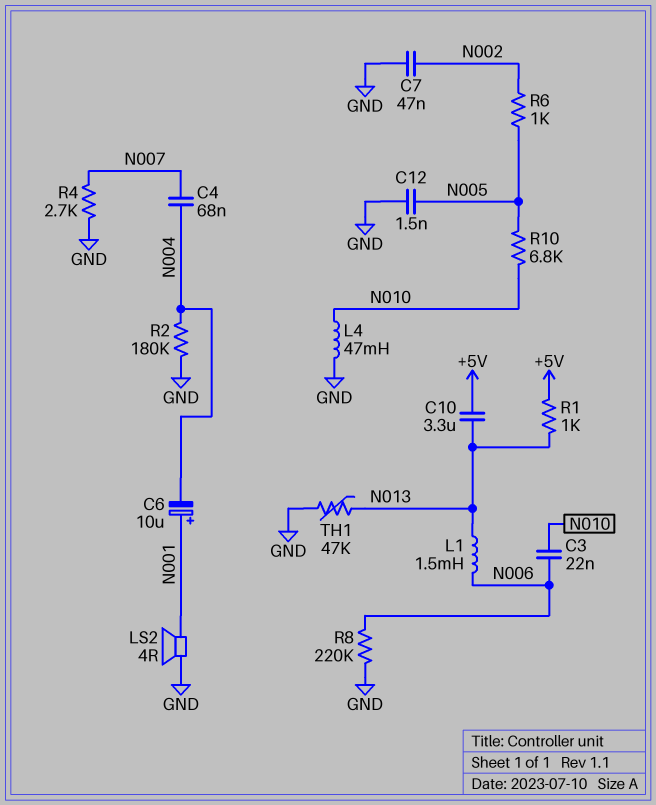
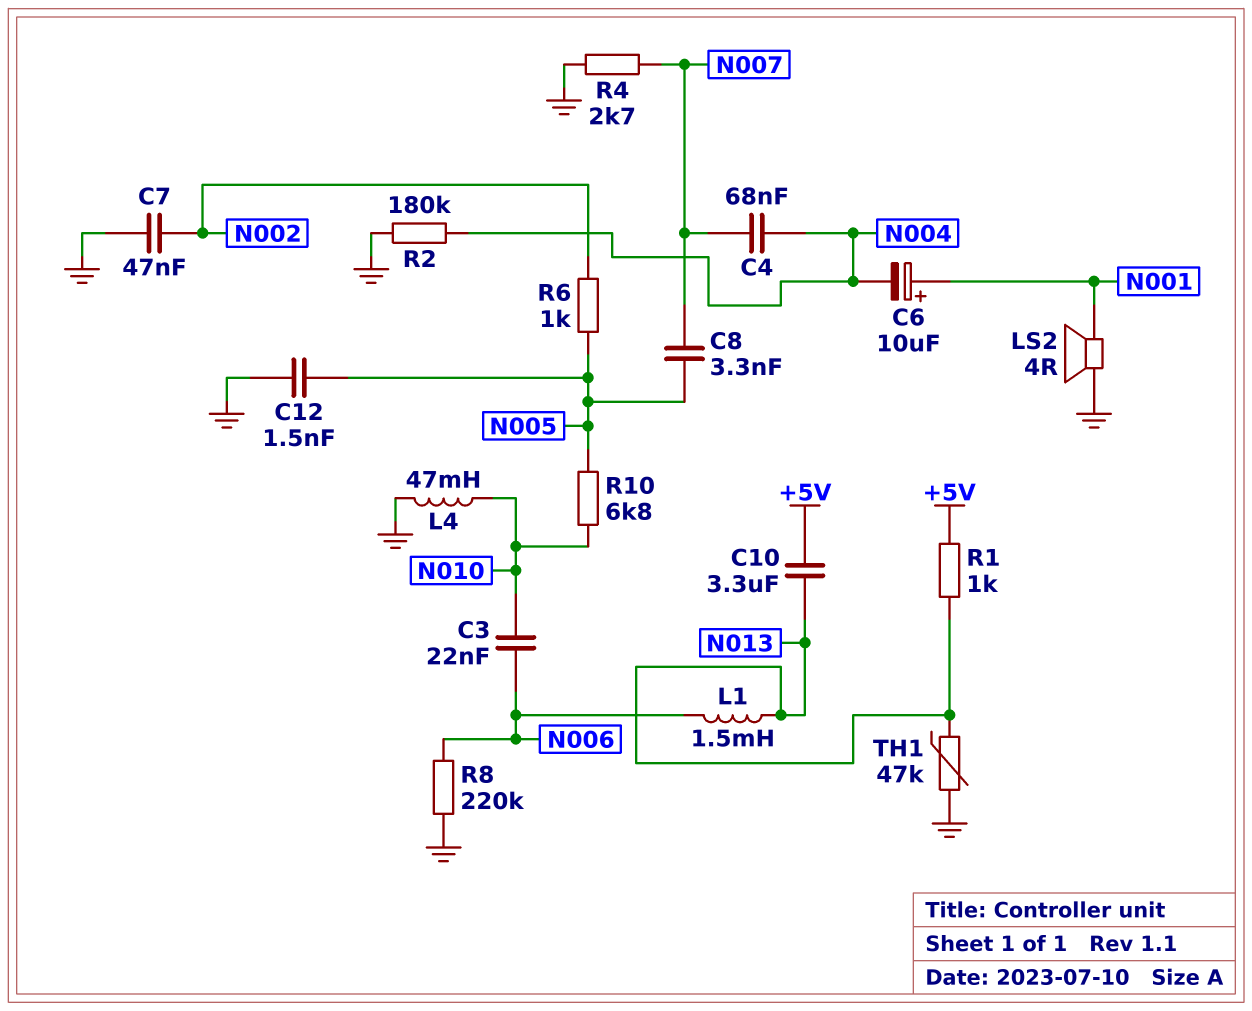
C8: none -> 3.3nF (N005, N007)

